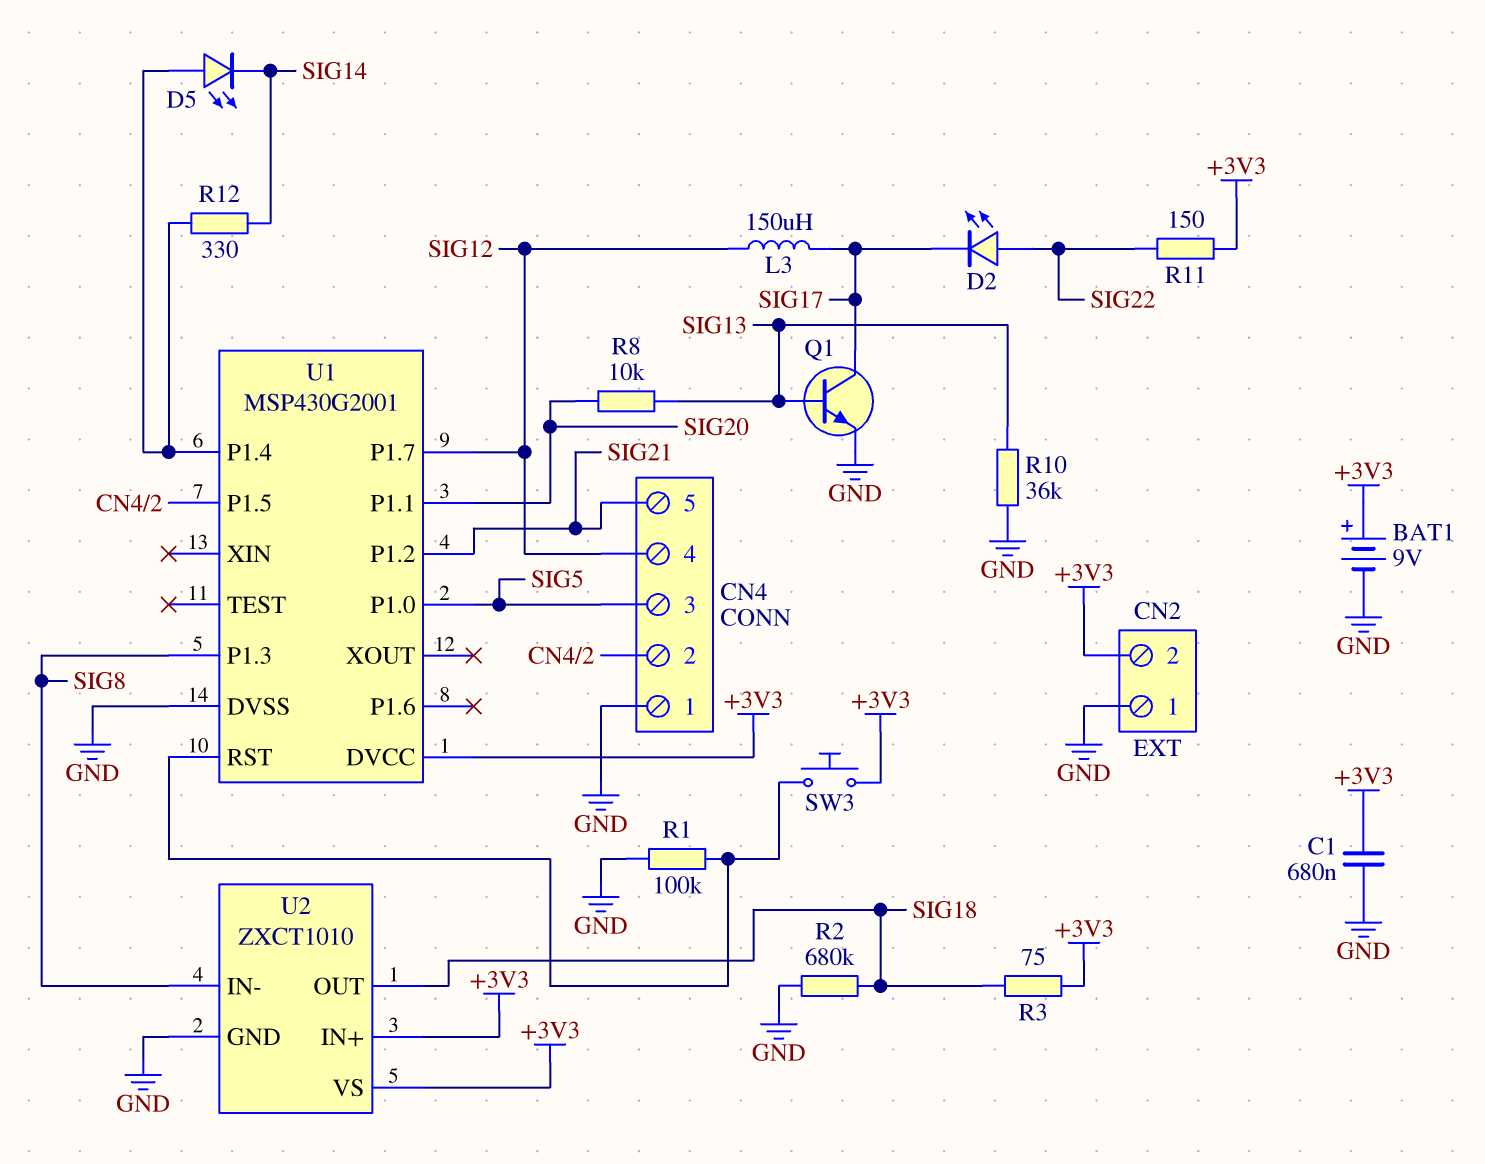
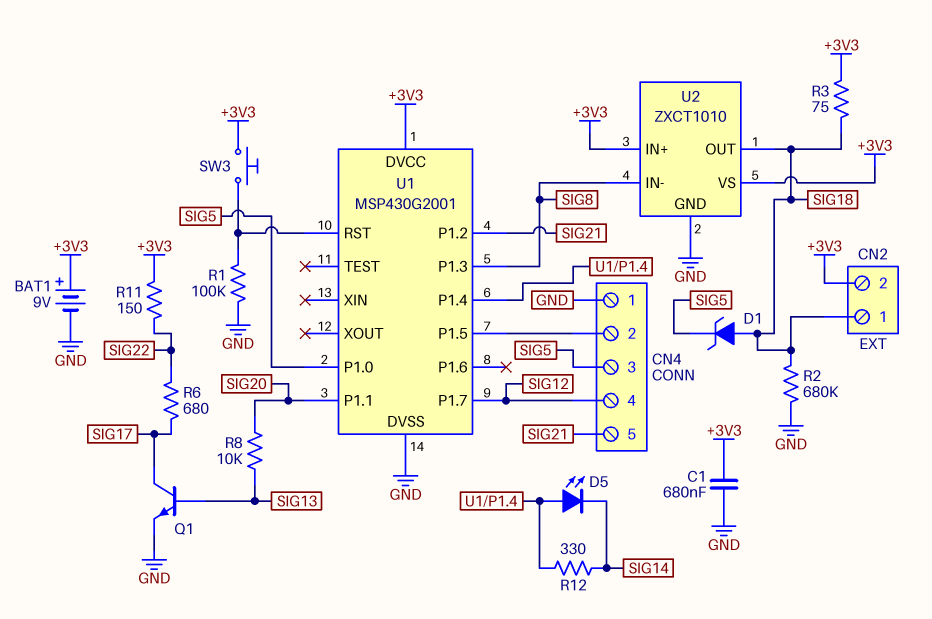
CN2 pin 1: GND -> SIG18
D1: none -> zener (A SIG18, K SIG5)
D2: LED (A SIG22, K SIG17) -> none
L3: 150uH (SIG12, SIG17) -> none
R6: none -> 680 (SIG17, SIG22)
R10: 36k (GND, SIG13) -> none

